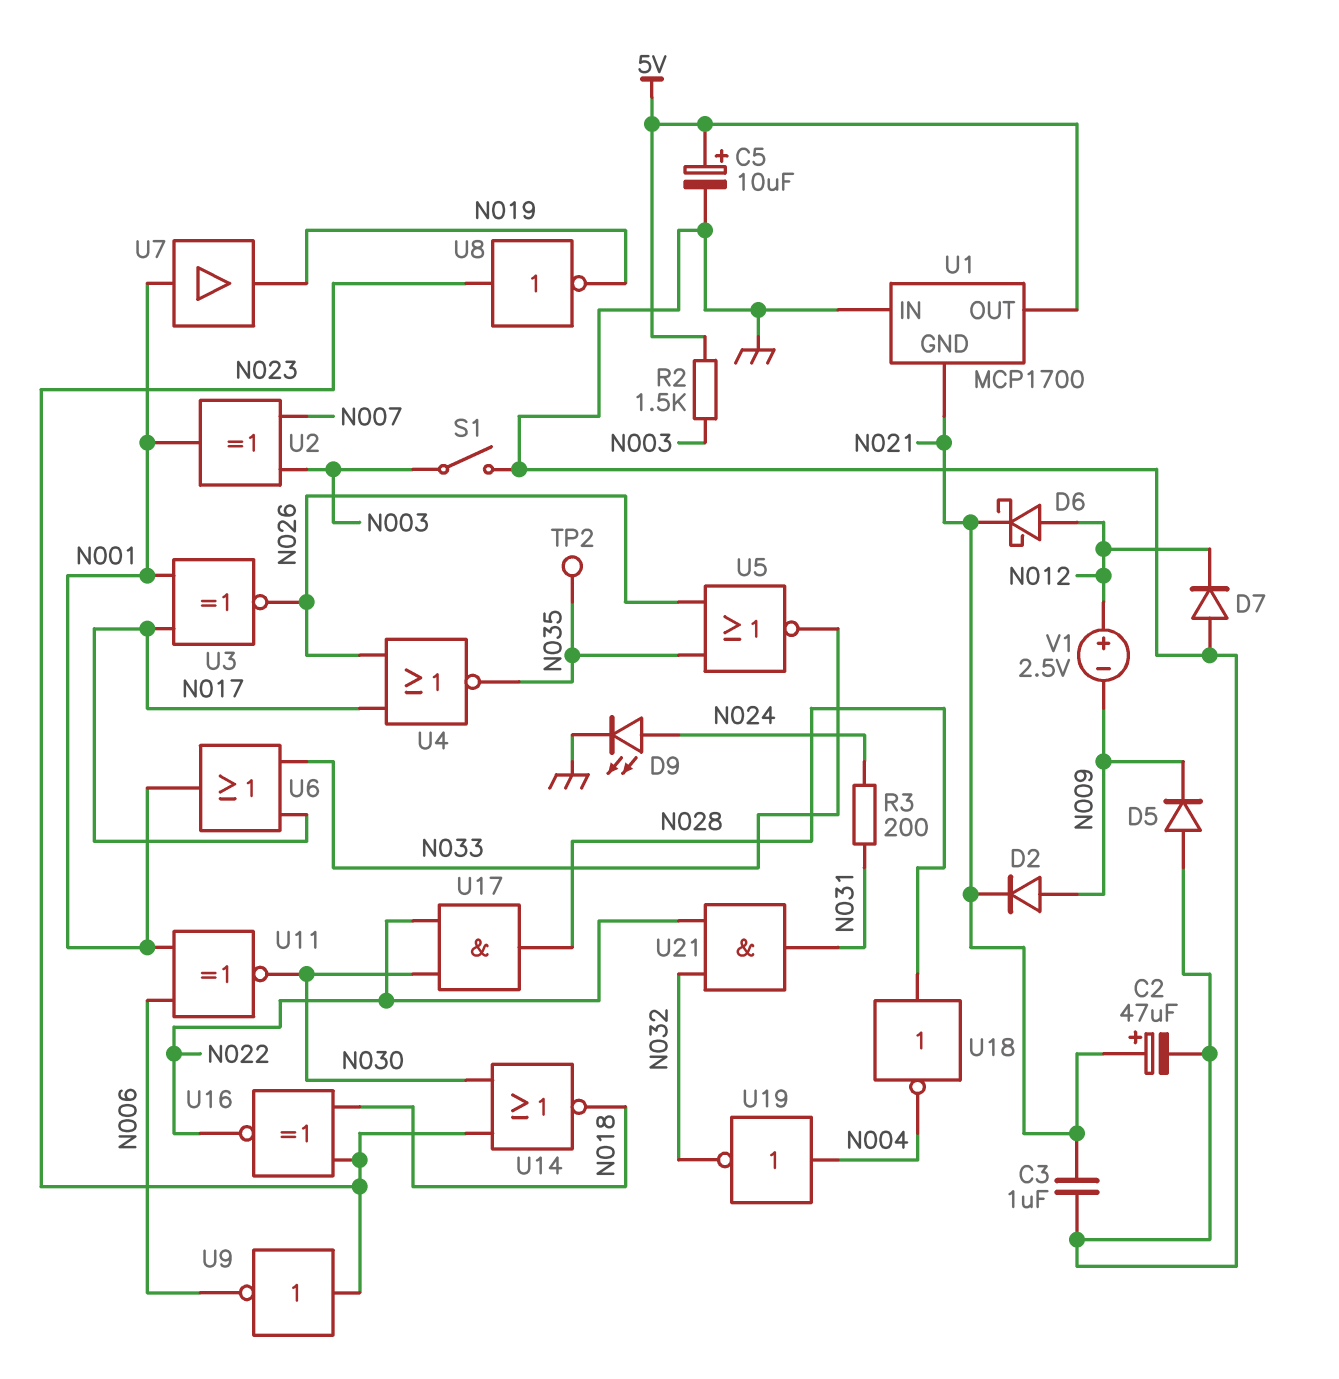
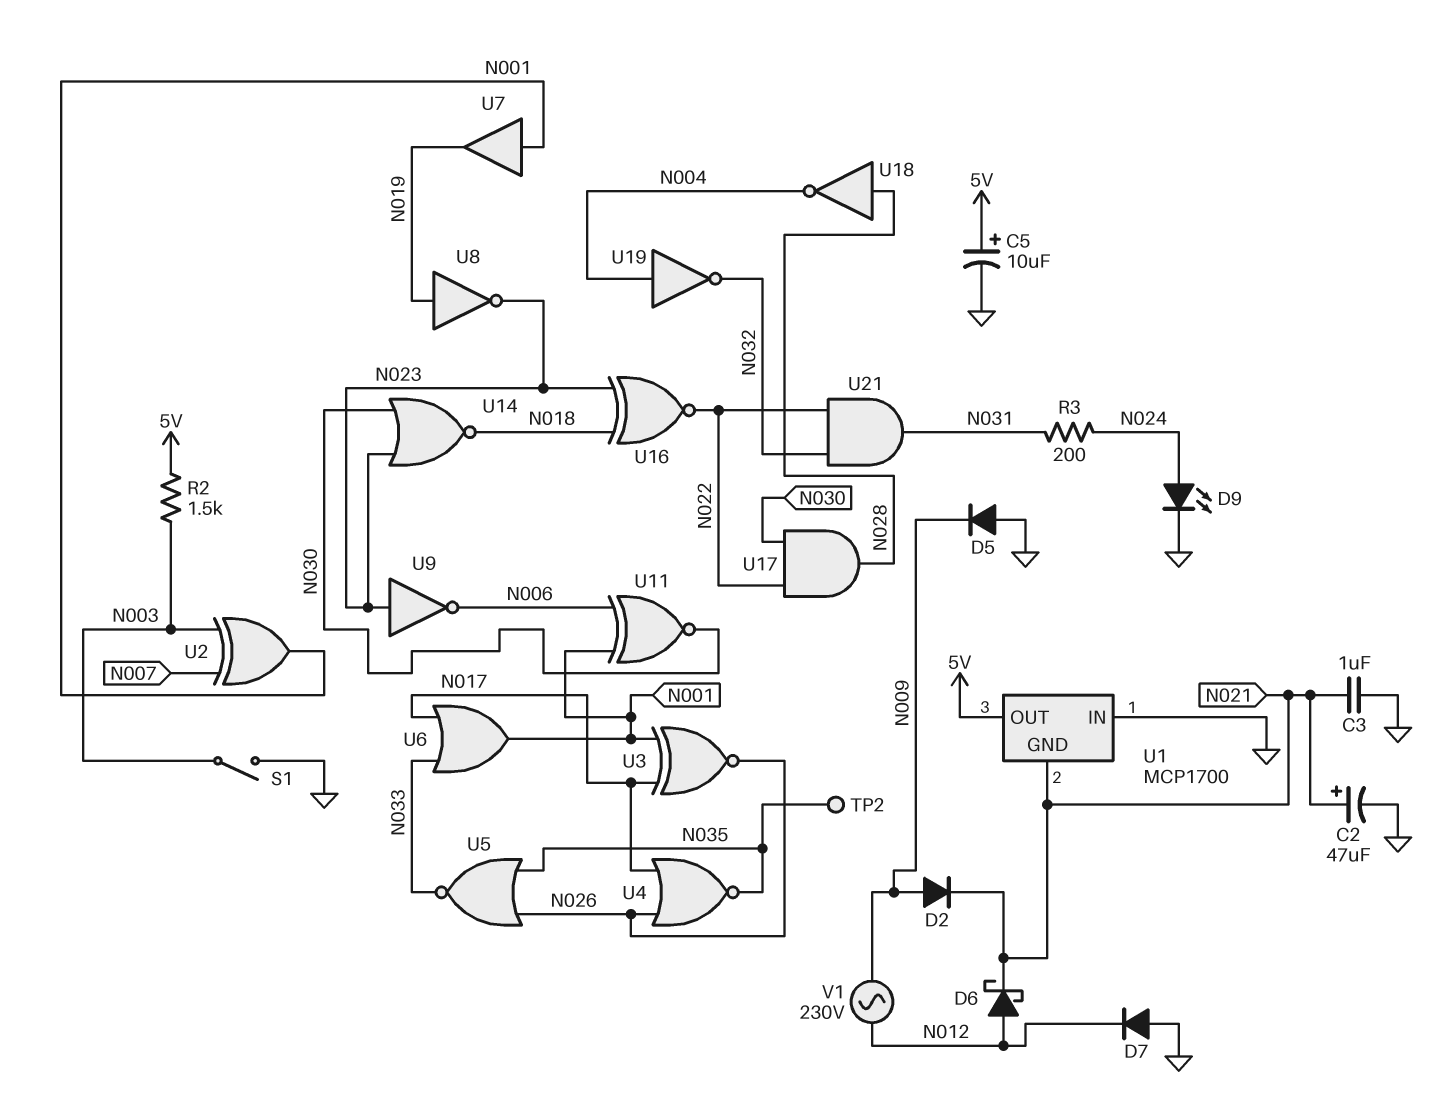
U8: NOT (in N023, out N019) -> NOT (in N019, out N023)
V1: 2.5V (plus N012, minus N009) -> AC 230V (N009, N012)

